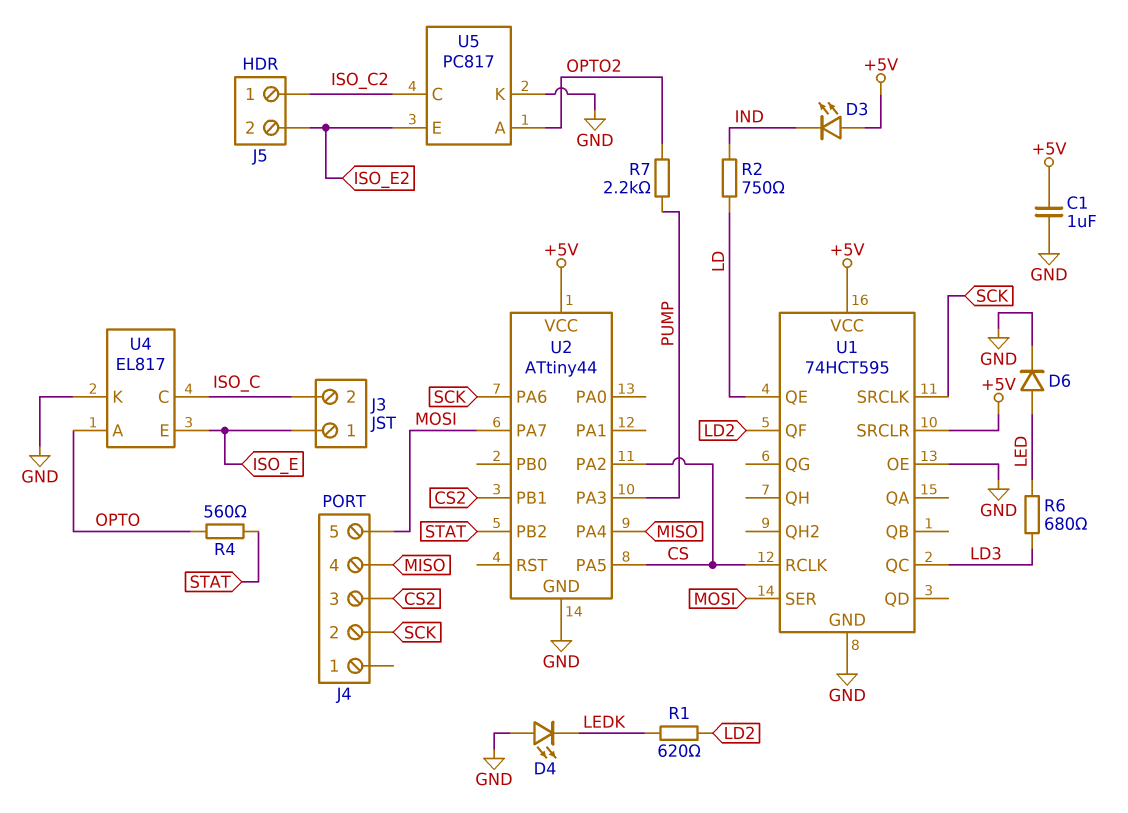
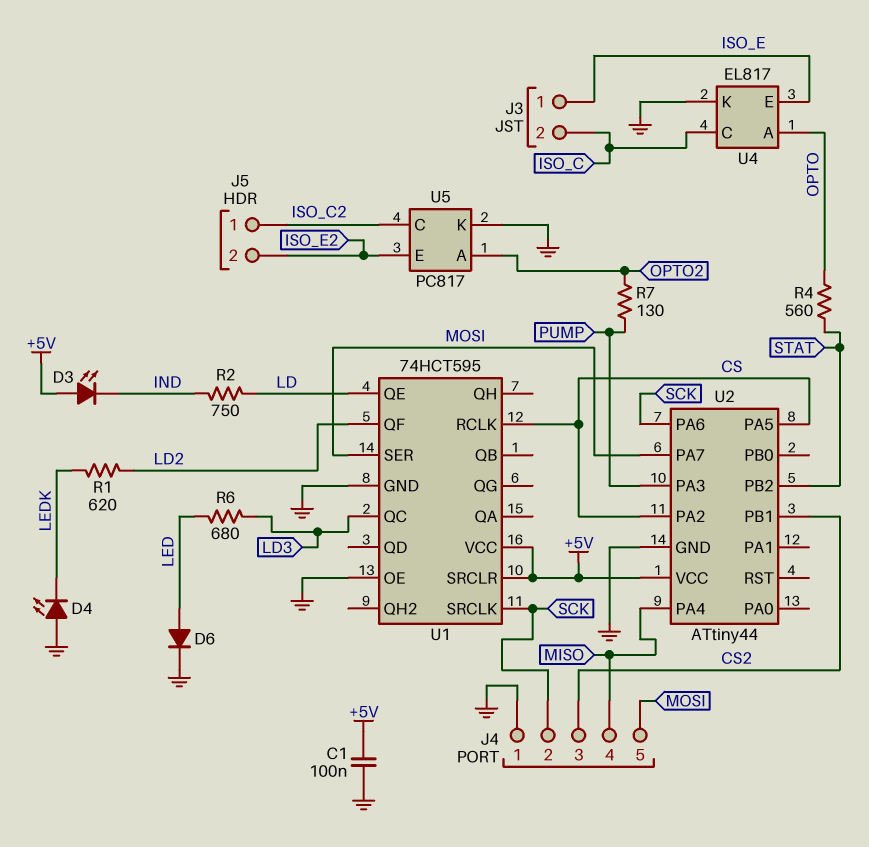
C1: 1uF (+5V, GND) -> 100nF (+5V, GND)
J4 pin 1: none -> GND
R7: 2.2k (OPTO2, PUMP) -> 130 (OPTO2, PUMP)

